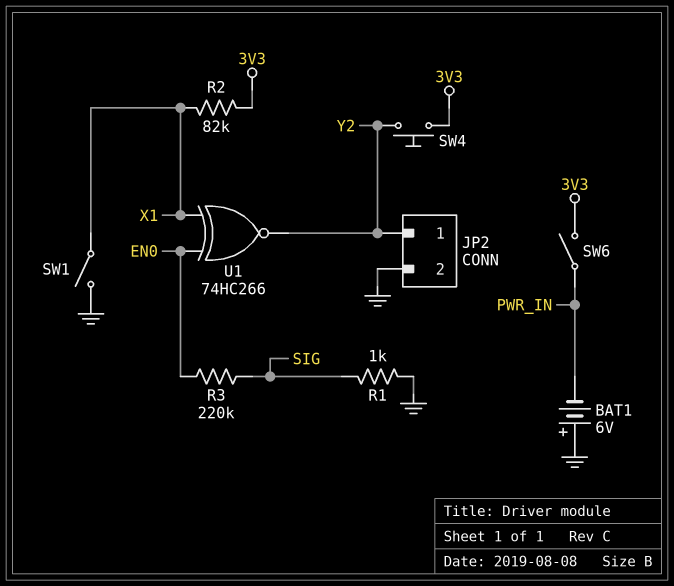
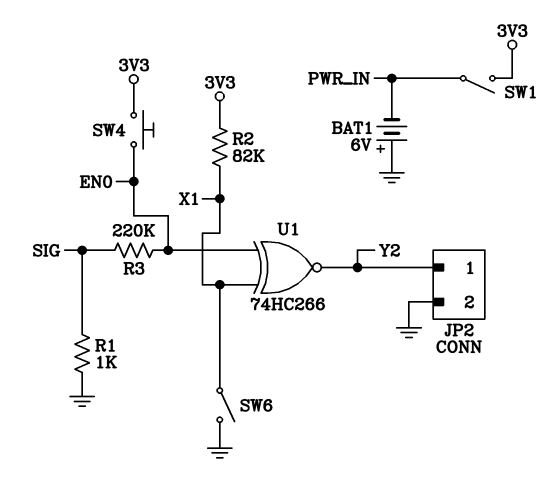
SW1: switch (GND, X1) -> switch (3V3, PWR_IN)
SW4: button (3V3, Y2) -> button (3V3, EN0)
SW6: switch (3V3, PWR_IN) -> switch (GND, X1)

